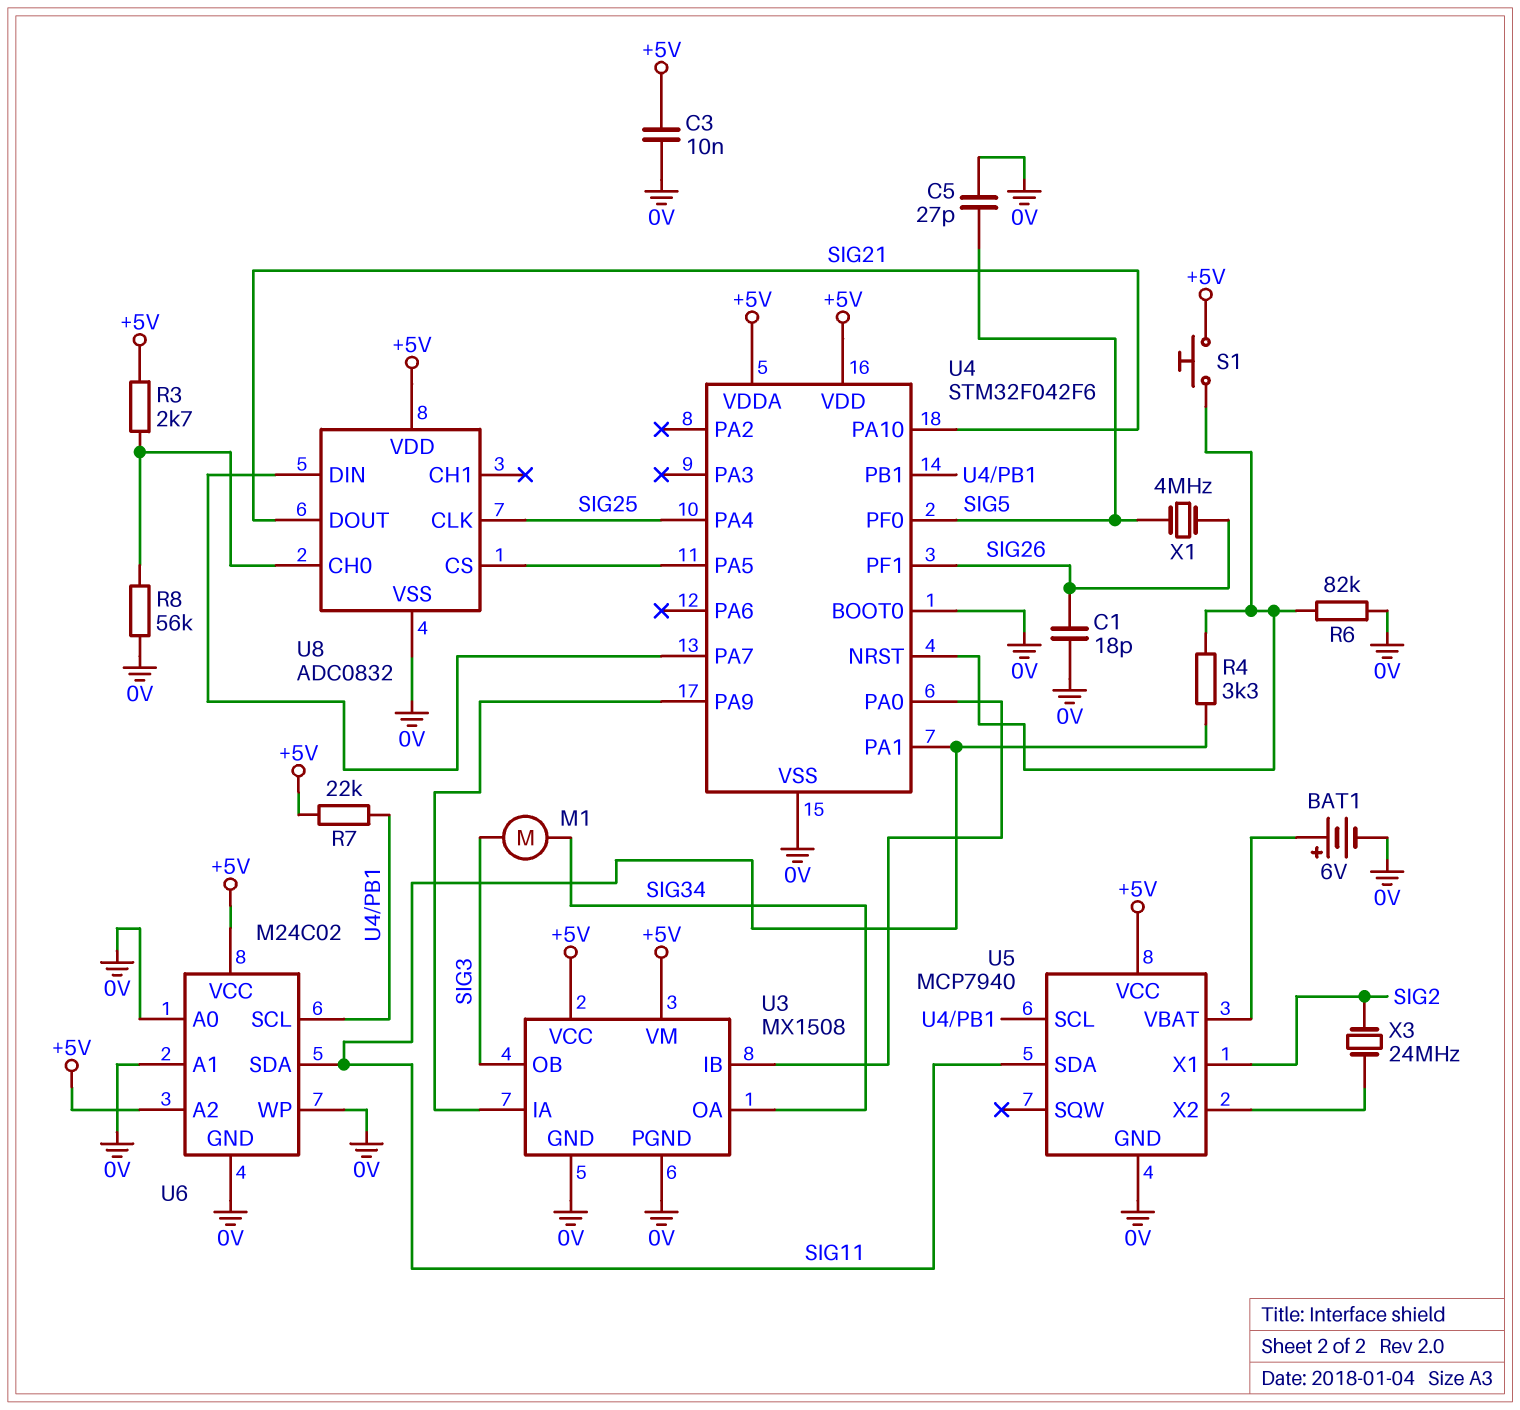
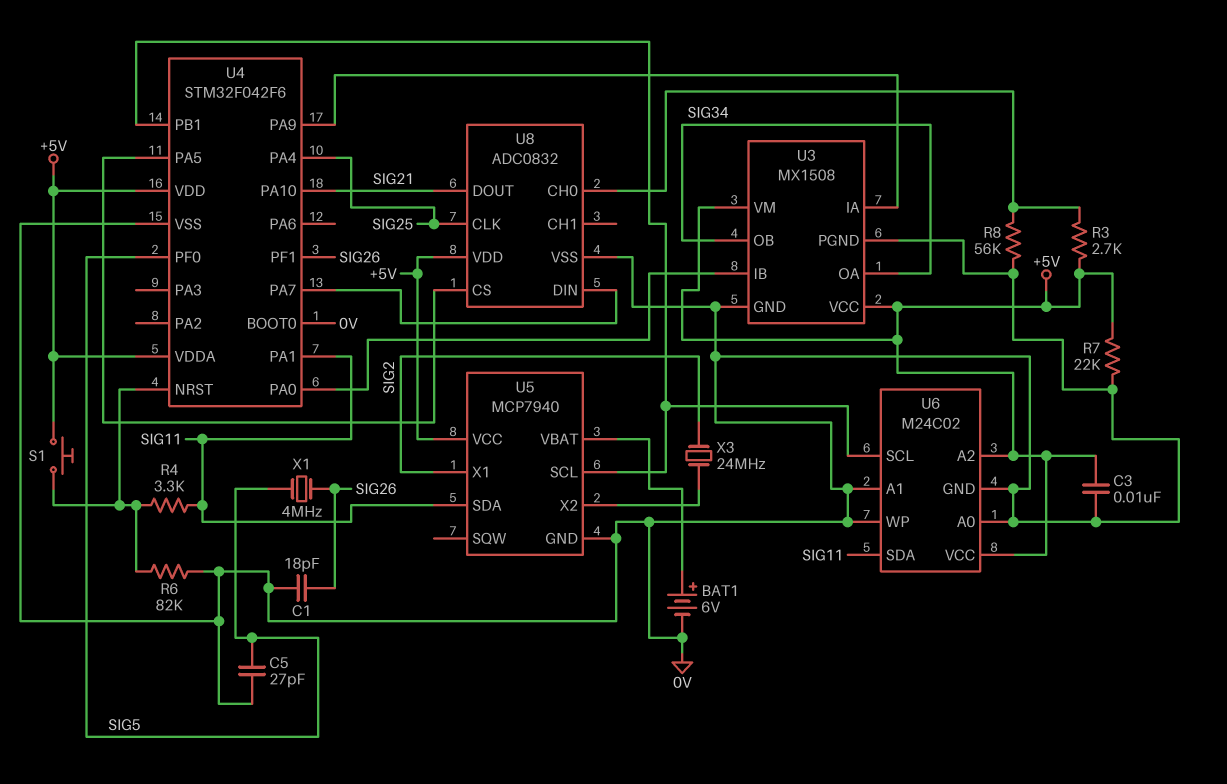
M1: motor (SIG3, SIG34) -> none
R7: 22k (+5V, U4/PB1) -> 22k (+5V, 0V)
U3 pin OB: SIG3 -> SIG34

